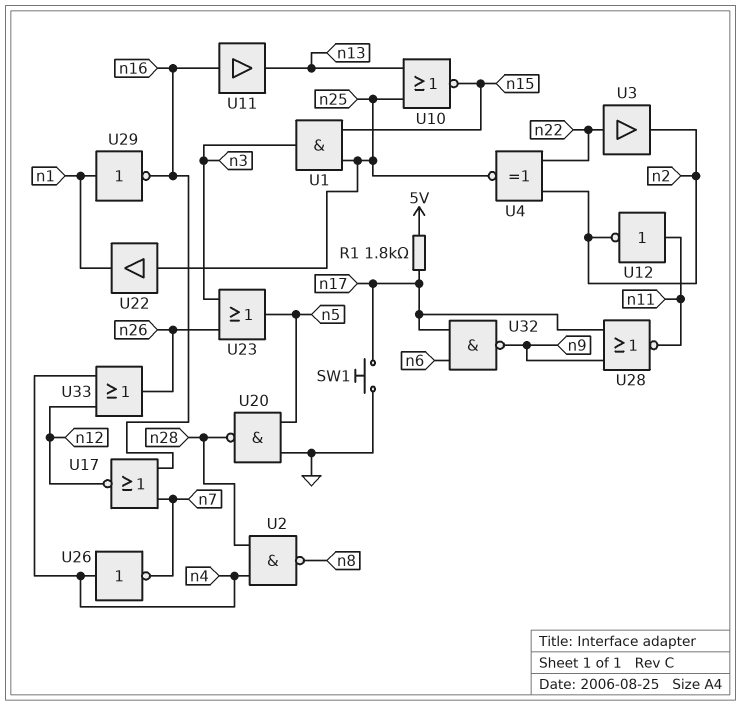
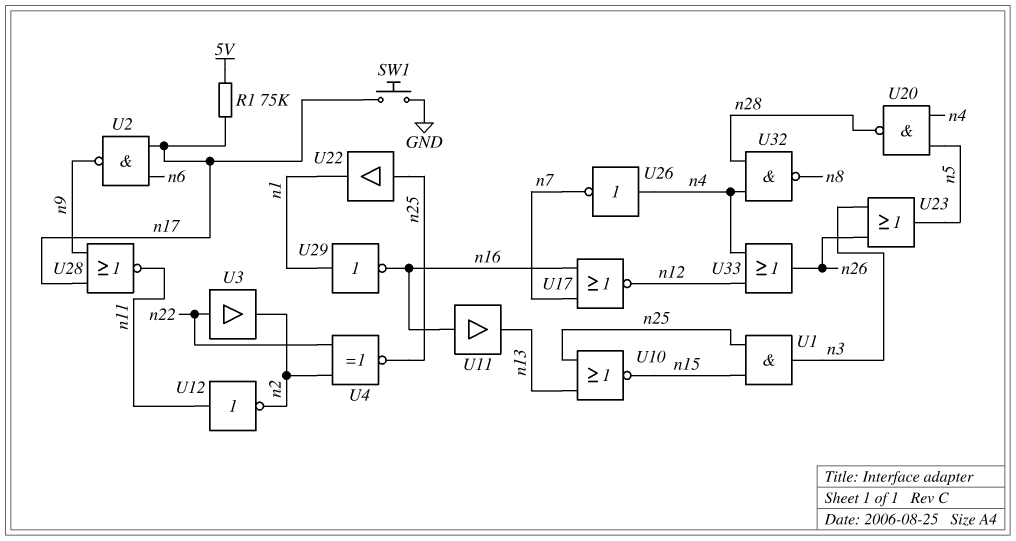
R1: 1.8k (5V, n17) -> 75k (5V, n17)
U2: NAND (in n4, in n28, out n8) -> NAND (in n6, in n17, out n9)
U20: NAND (in GND, in n5, out n28) -> NAND (in n4, in n5, out n28)
U32: NAND (in n6, in n17, out n9) -> NAND (in n4, in n28, out n8)

